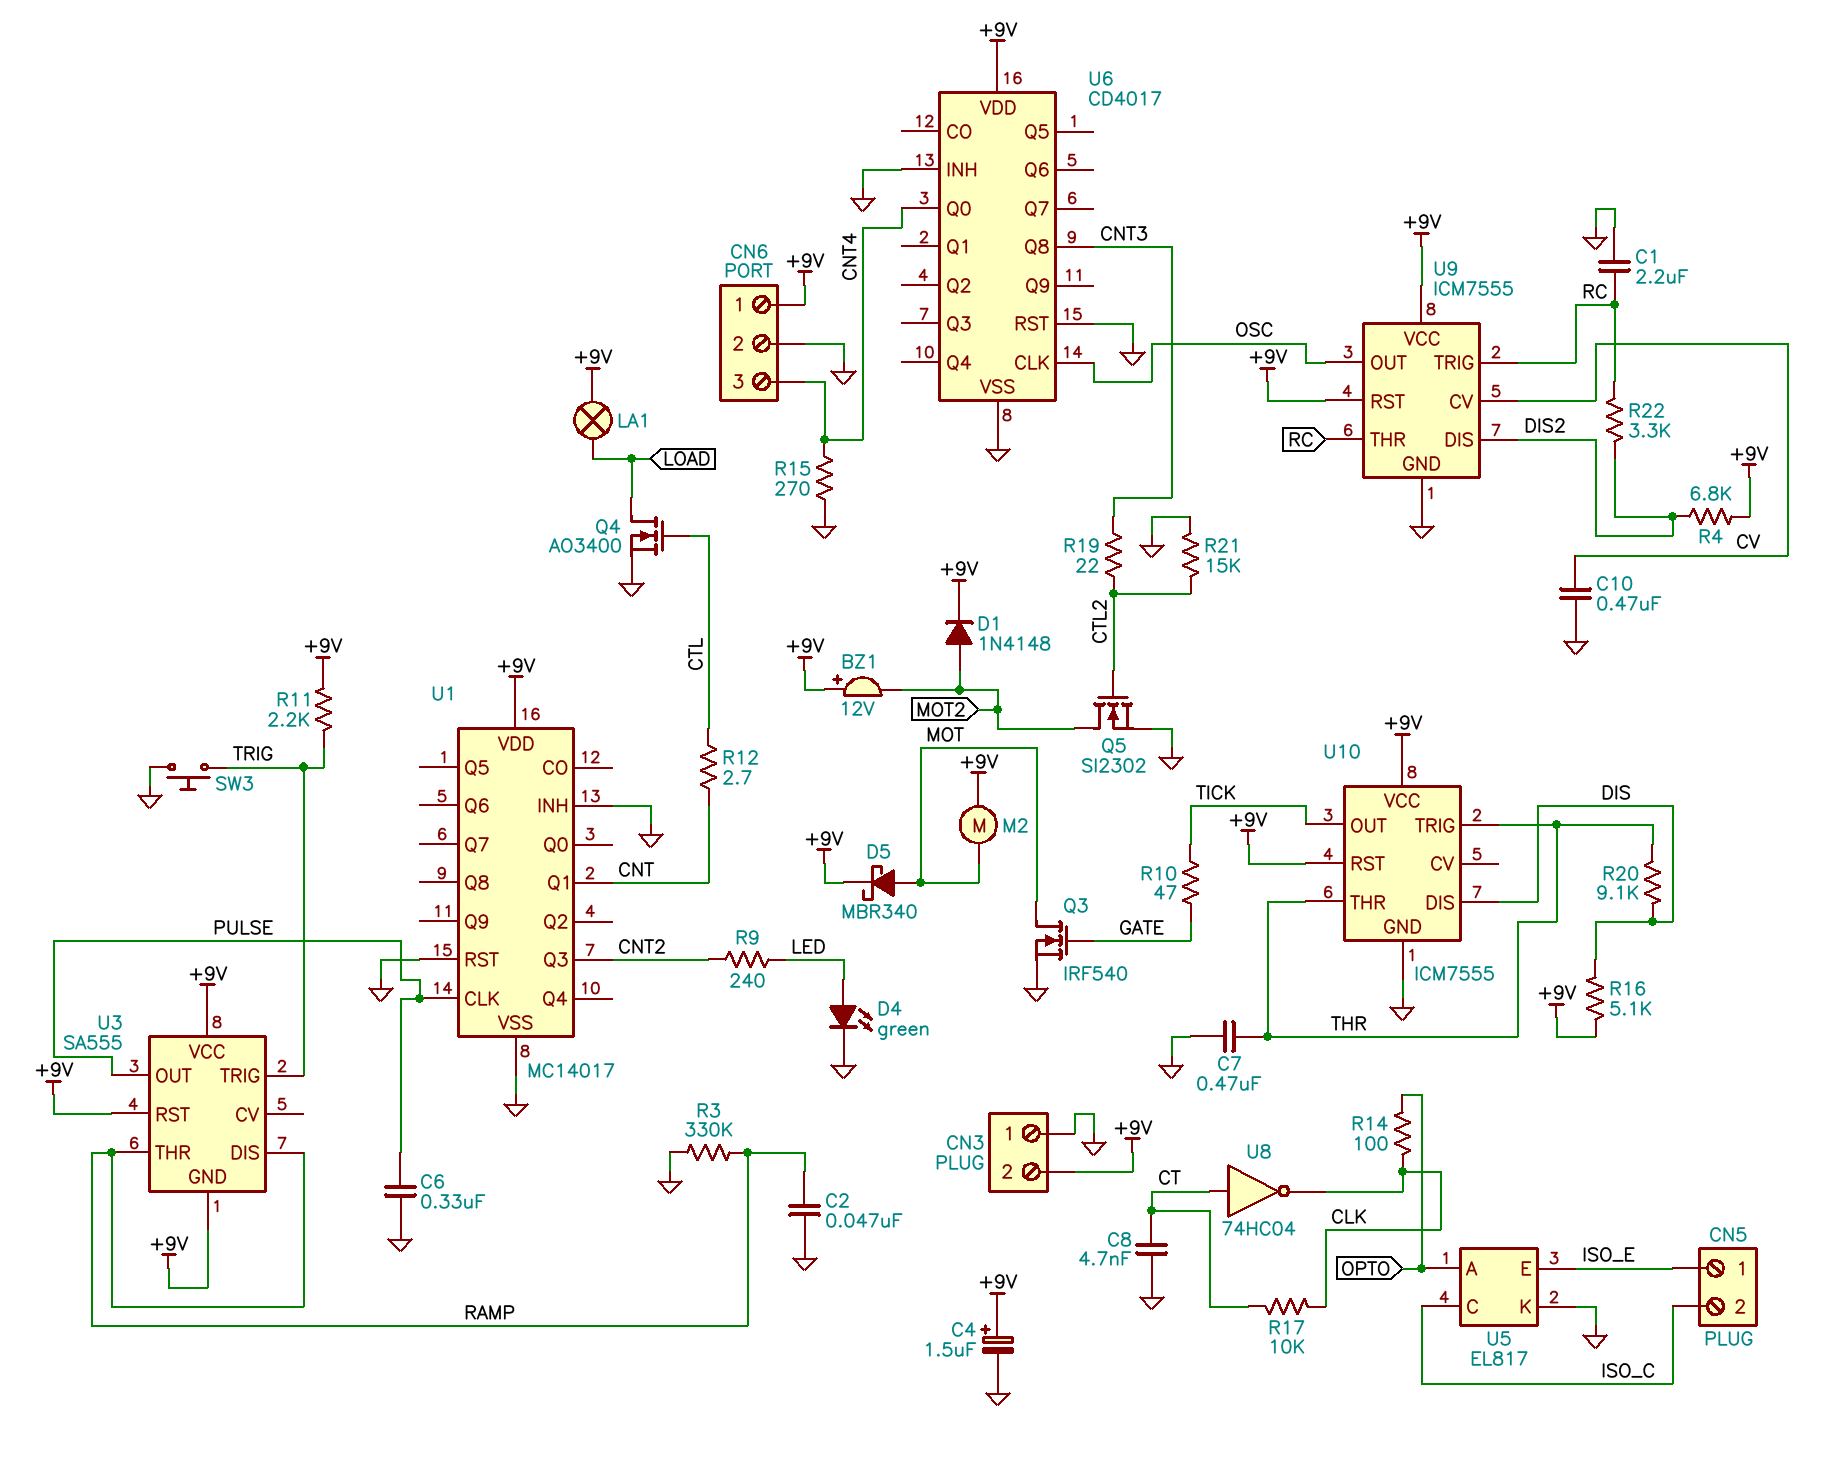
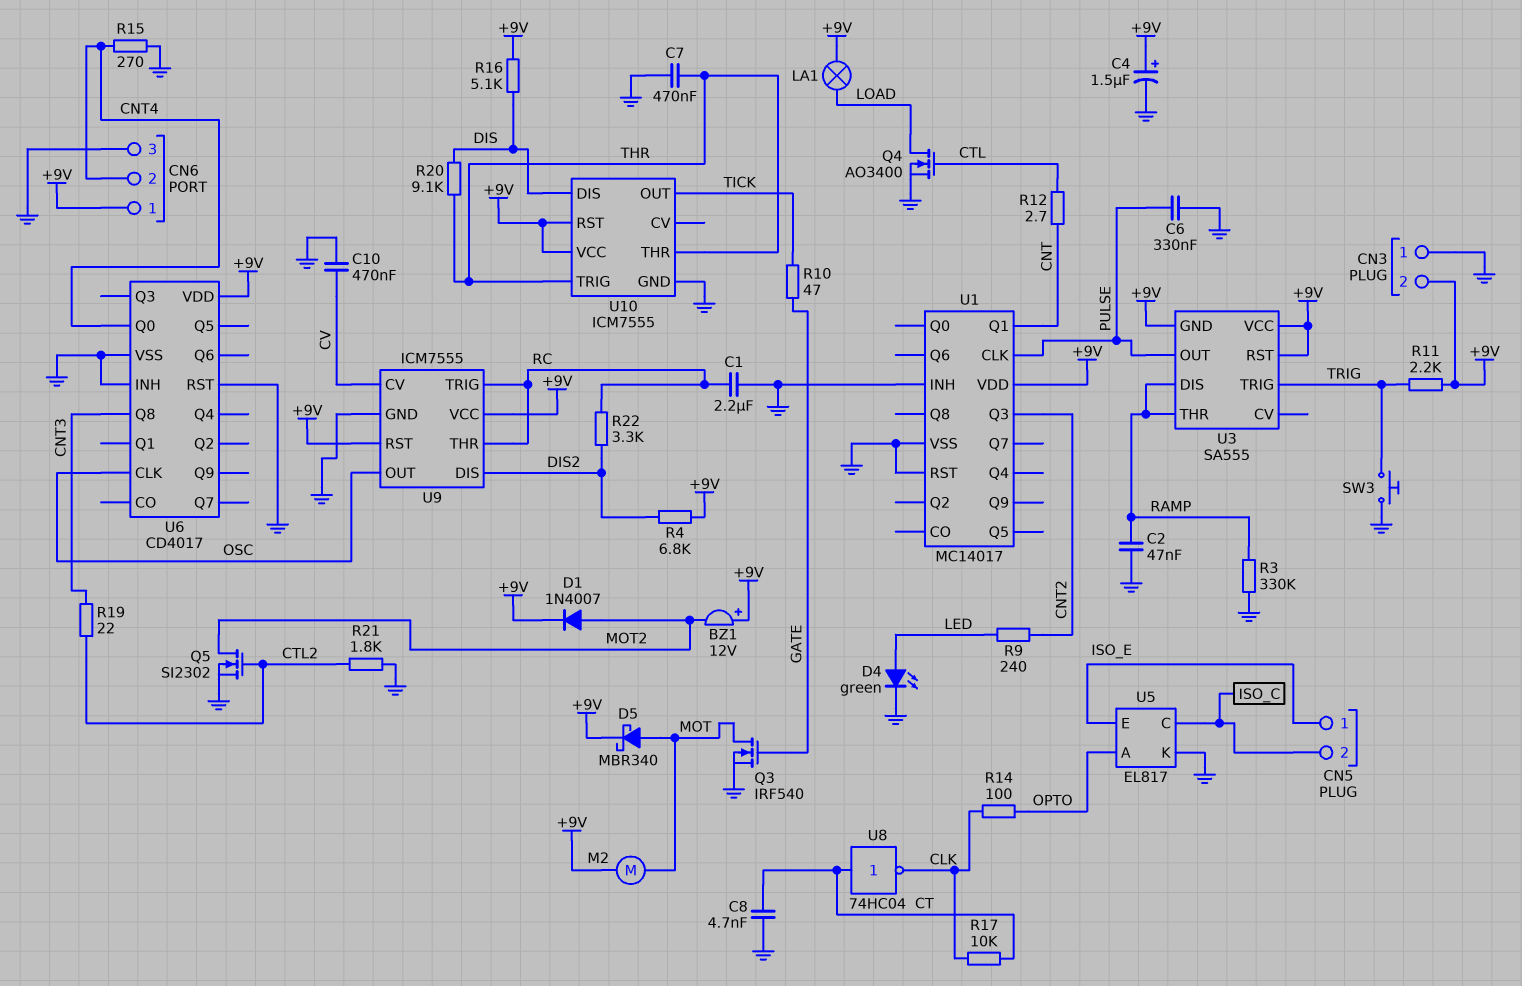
CN6 pin 2: GND -> CNT4
CN6 pin 3: CNT4 -> GND
D1: diode 1N4148 (A MOT2, K +9V) -> diode 1N4007 (A MOT2, K +9V)
R21: 15k (CTL2, GND) -> 1.8k (CTL2, GND)

